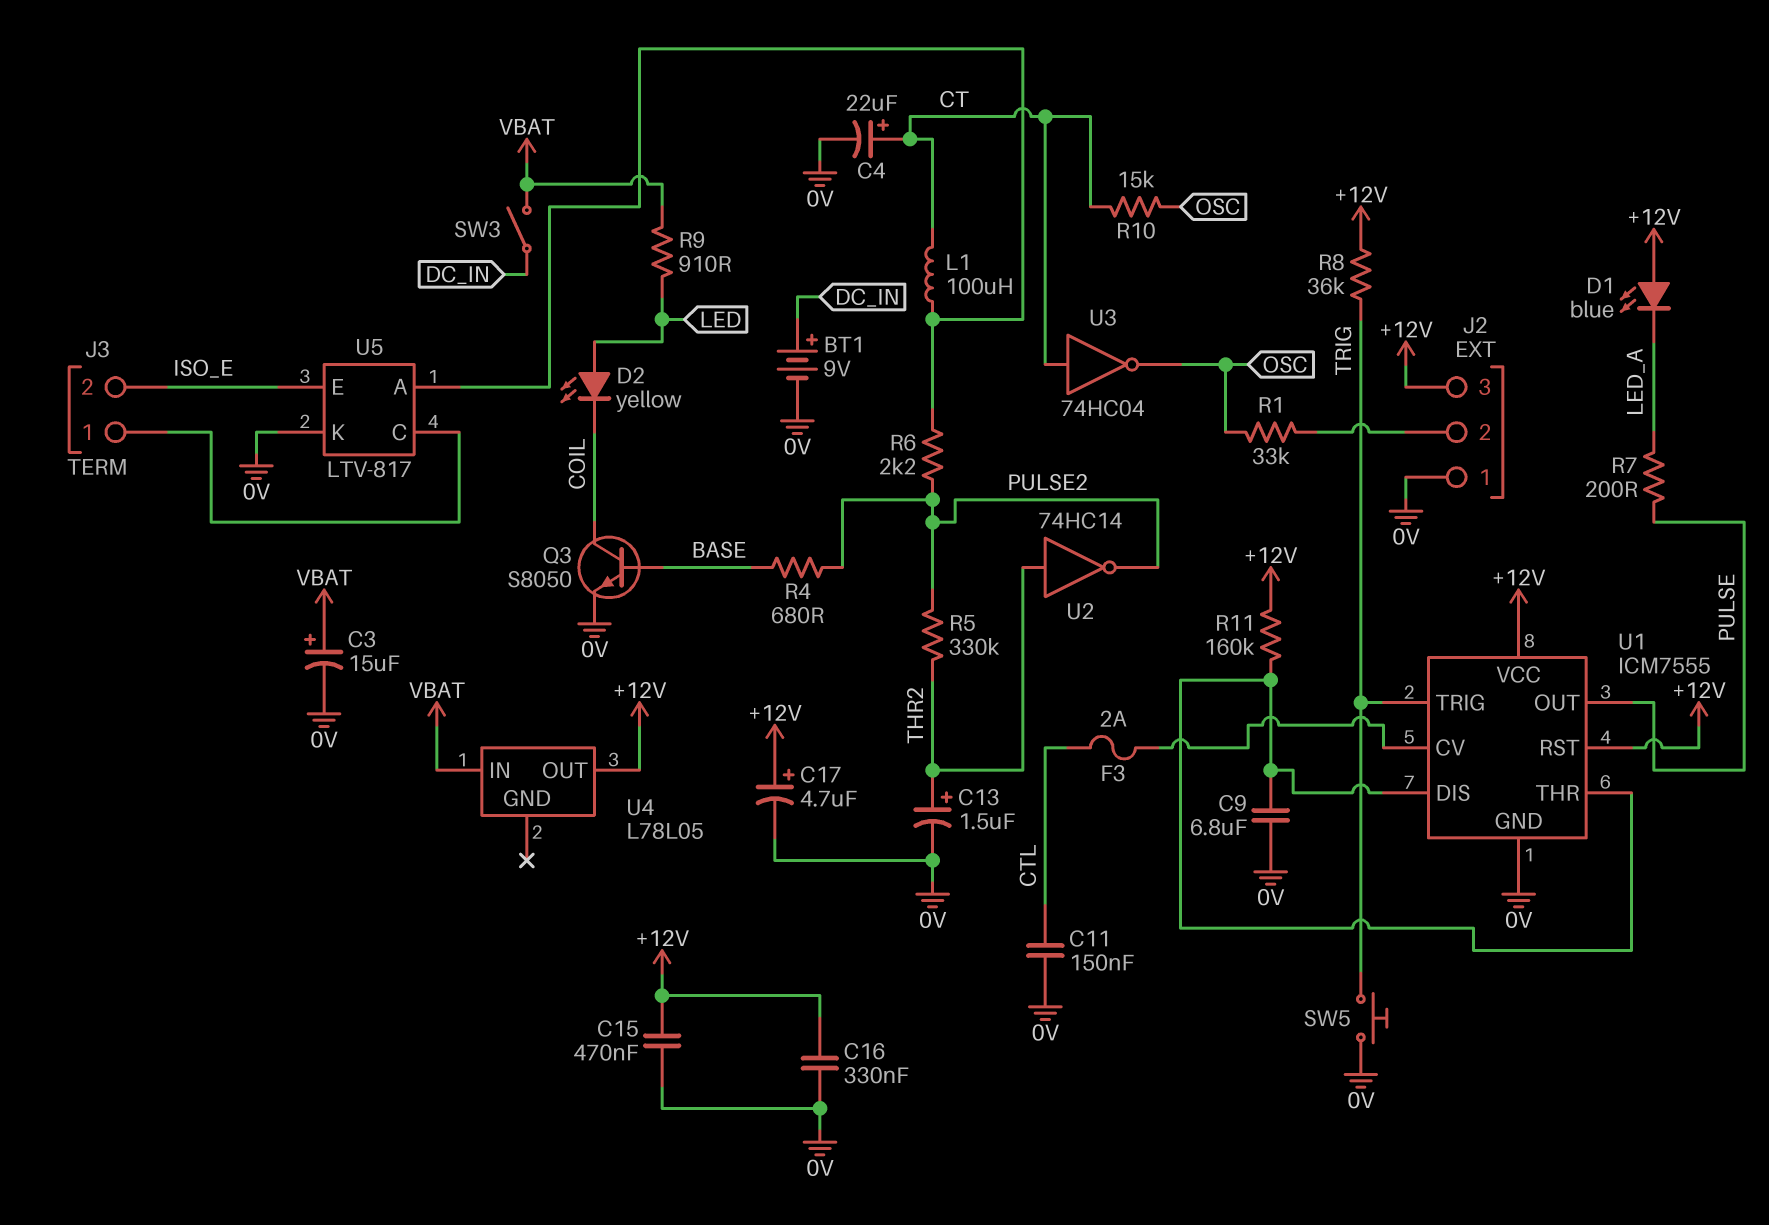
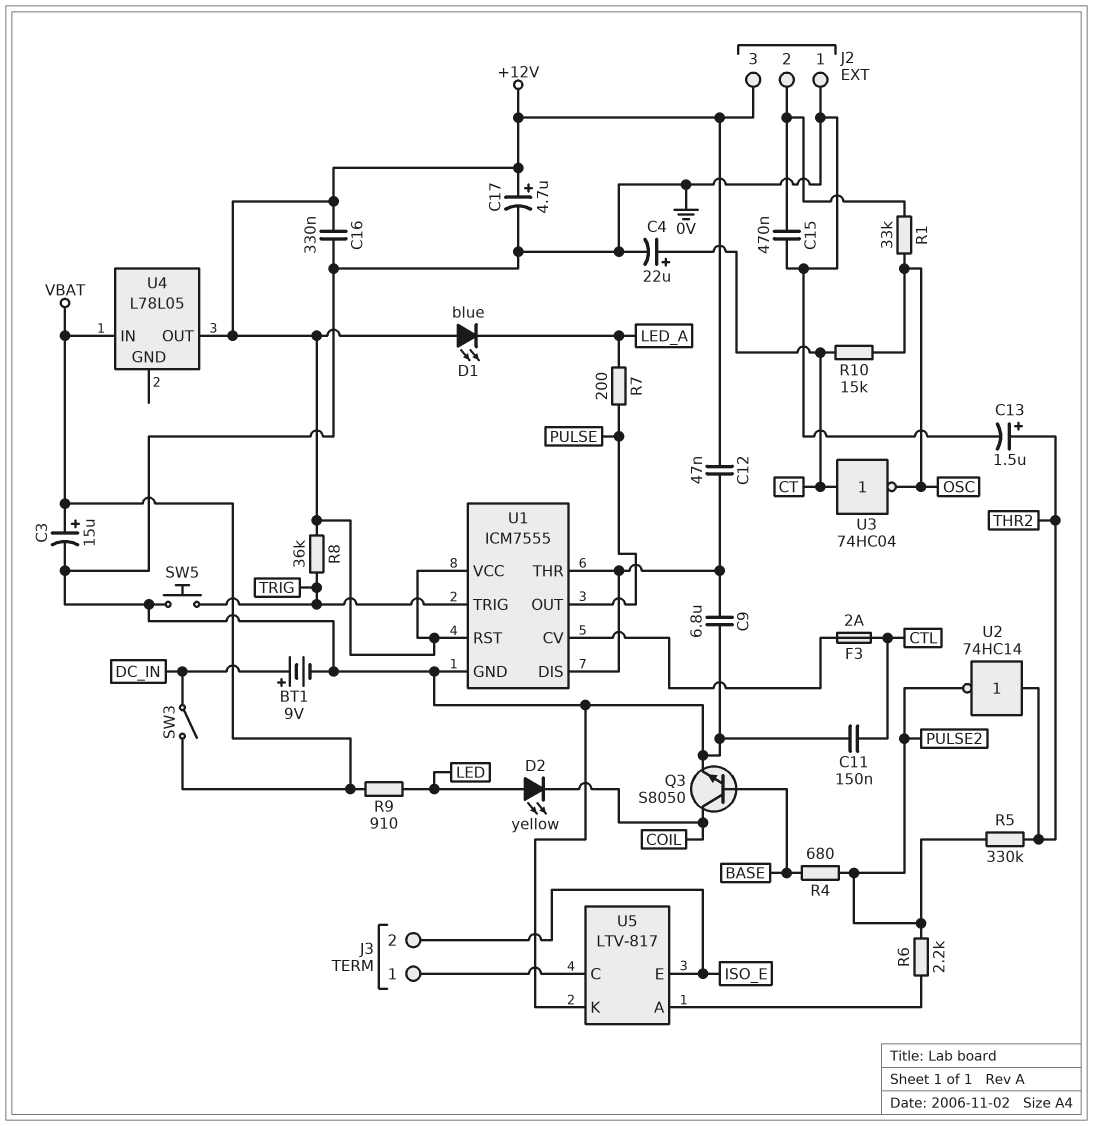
C12: none -> 47nF (+12V, U1/DIS)
C15: 470nF (+12V, 0V) -> 470nF (0V, J2/2)
L1: 100uH (CT, U5/A) -> none
R11: 160k (+12V, U1/DIS) -> none

